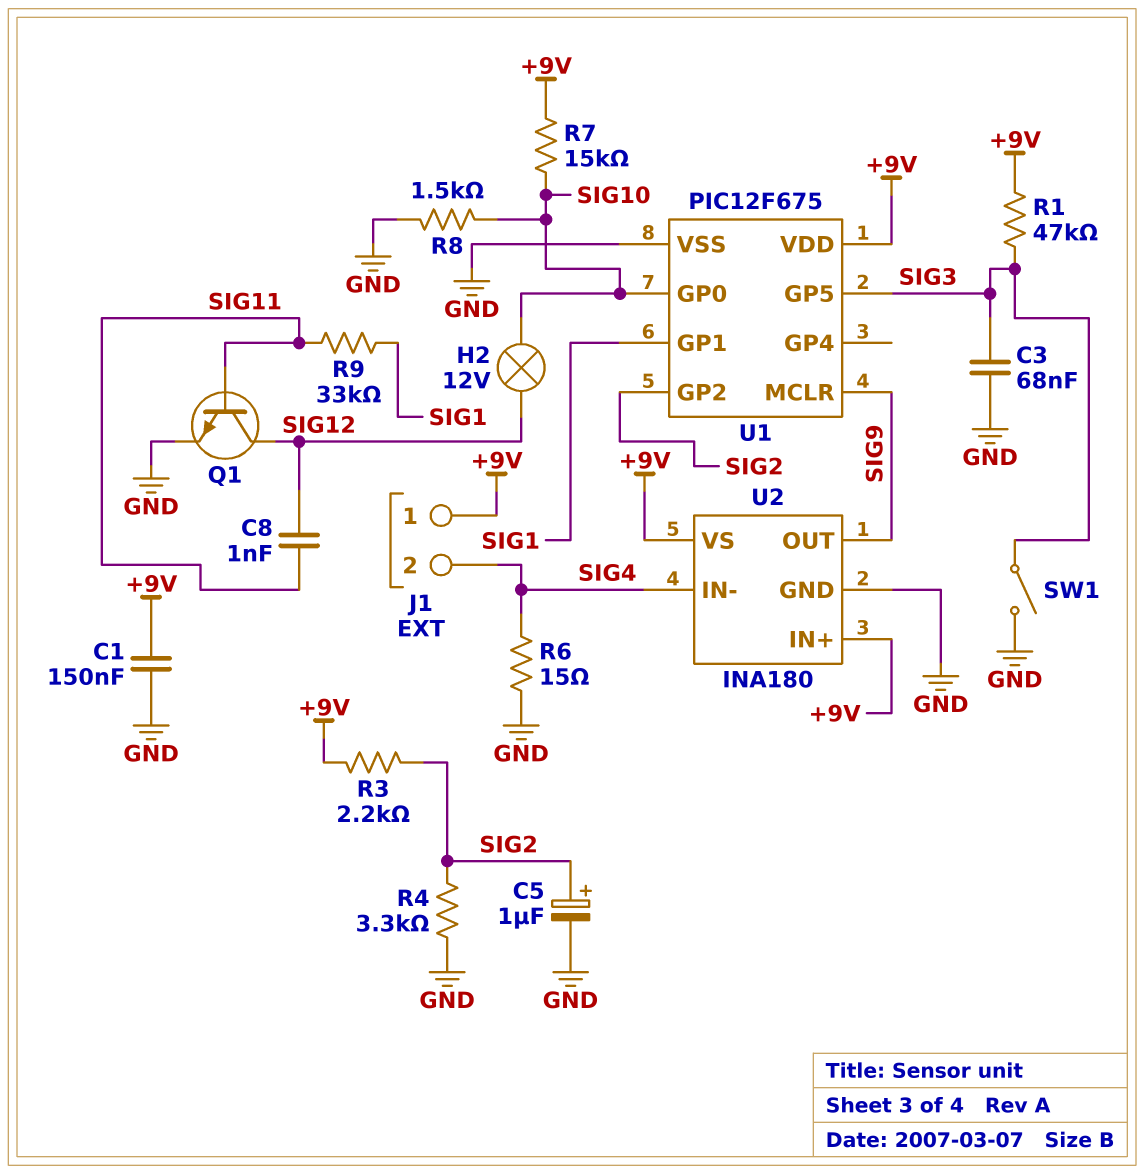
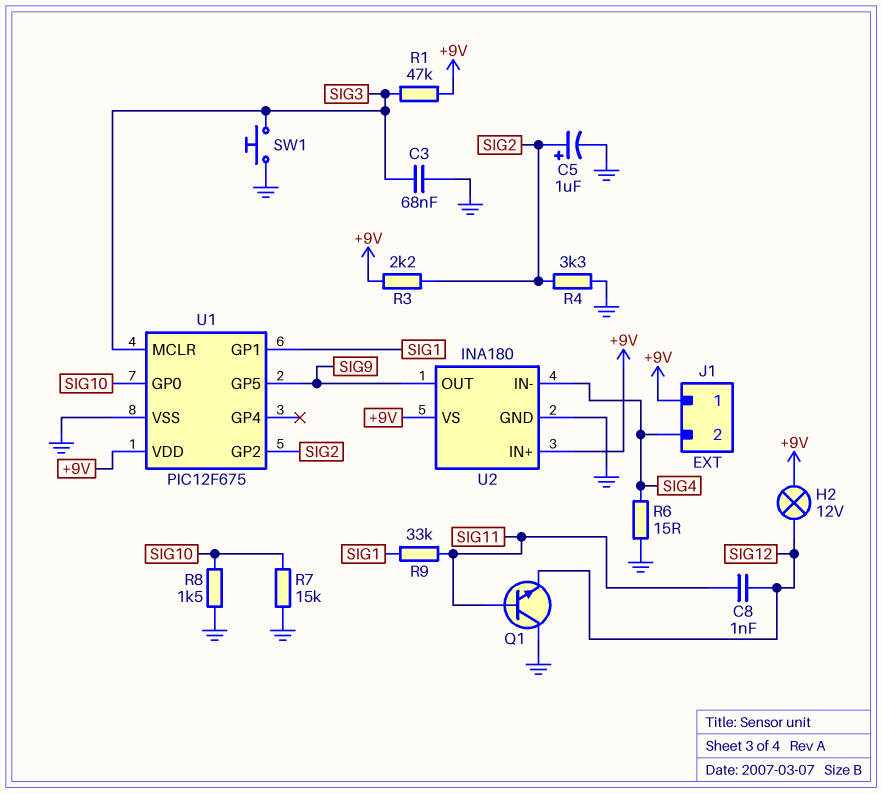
C1: 150nF (+9V, GND) -> none
H2: lamp 12V (SIG10, SIG12) -> lamp 12V (+9V, SIG12)
Q1: NPN (B SIG11, C SIG12, E GND) -> NPN (B SIG11, C GND, E SIG12)
R7: 15k (+9V, SIG10) -> 15k (GND, SIG10)
SW1: switch (GND, SIG3) -> button (GND, SIG3)
U1 pin GP5: SIG3 -> SIG9
U1 pin MCLR: SIG9 -> SIG3

